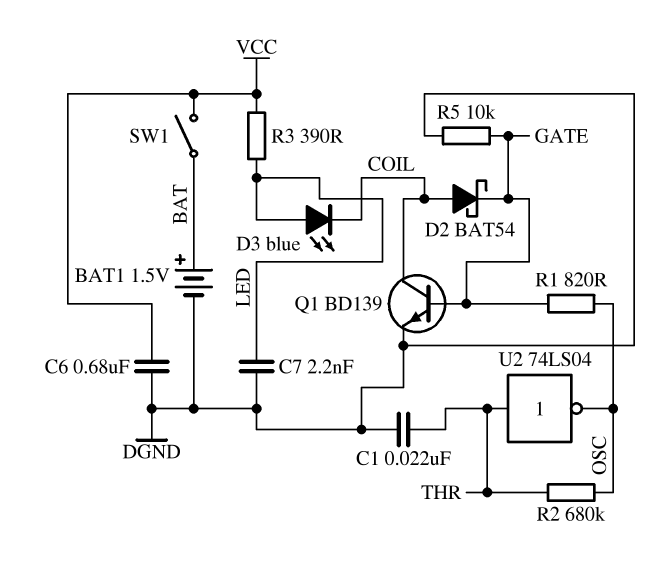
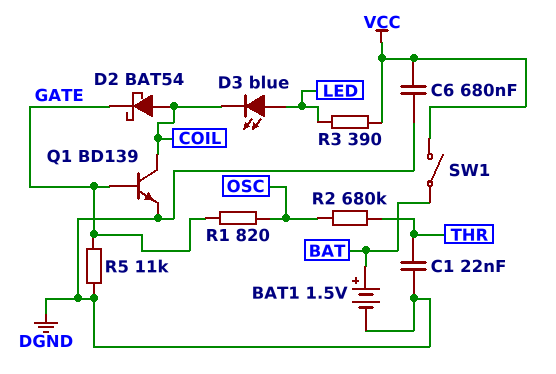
C7: 2.2nF (DGND, LED) -> none
R5: 10k (DGND, GATE) -> 11k (DGND, GATE)
U2: NOT 74LS04 (in THR, out OSC) -> none

